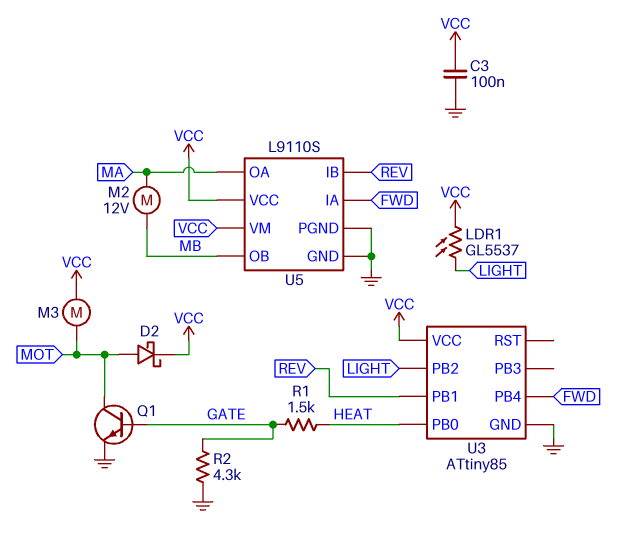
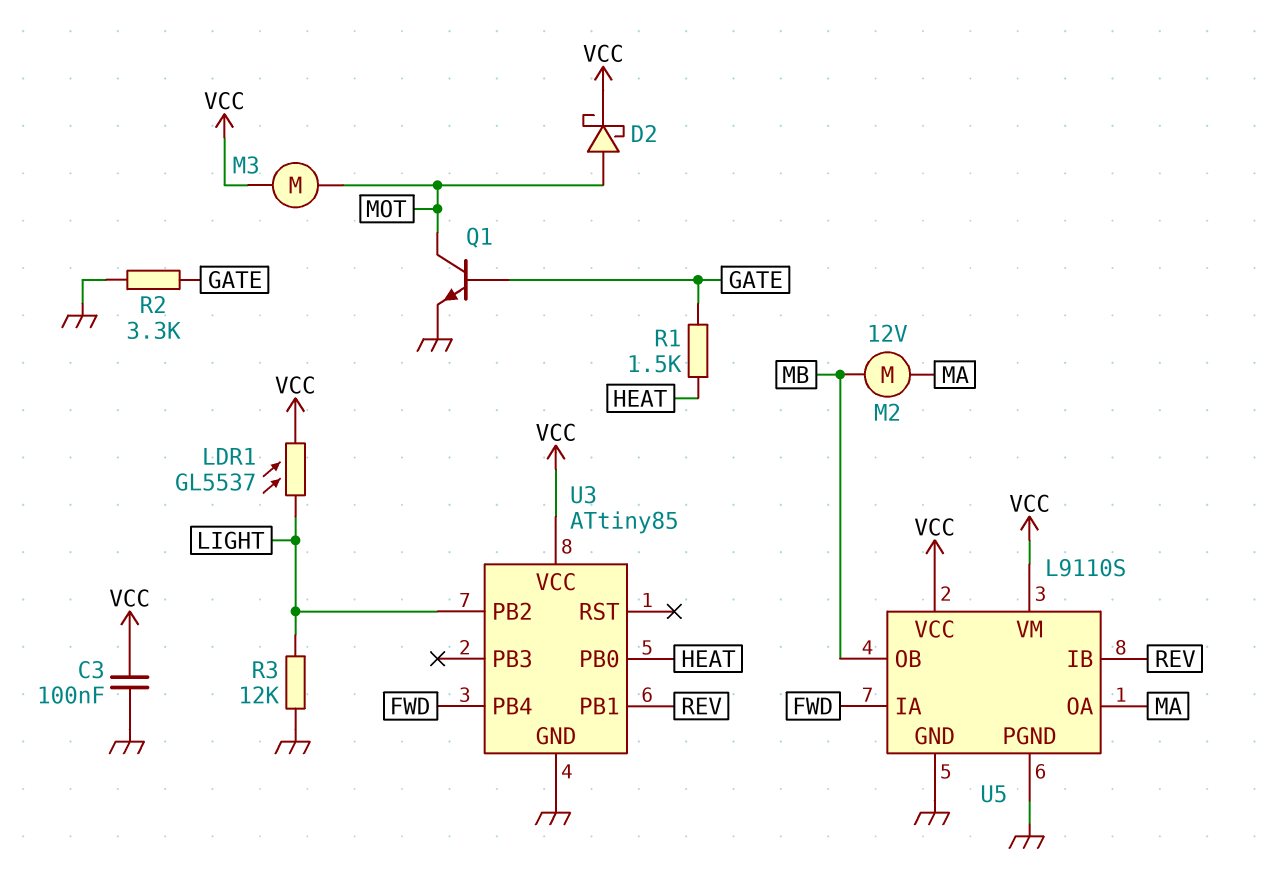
R2: 4.3k (GATE, GND) -> 3.3k (GATE, GND)
R3: none -> 12k (GND, LIGHT)

